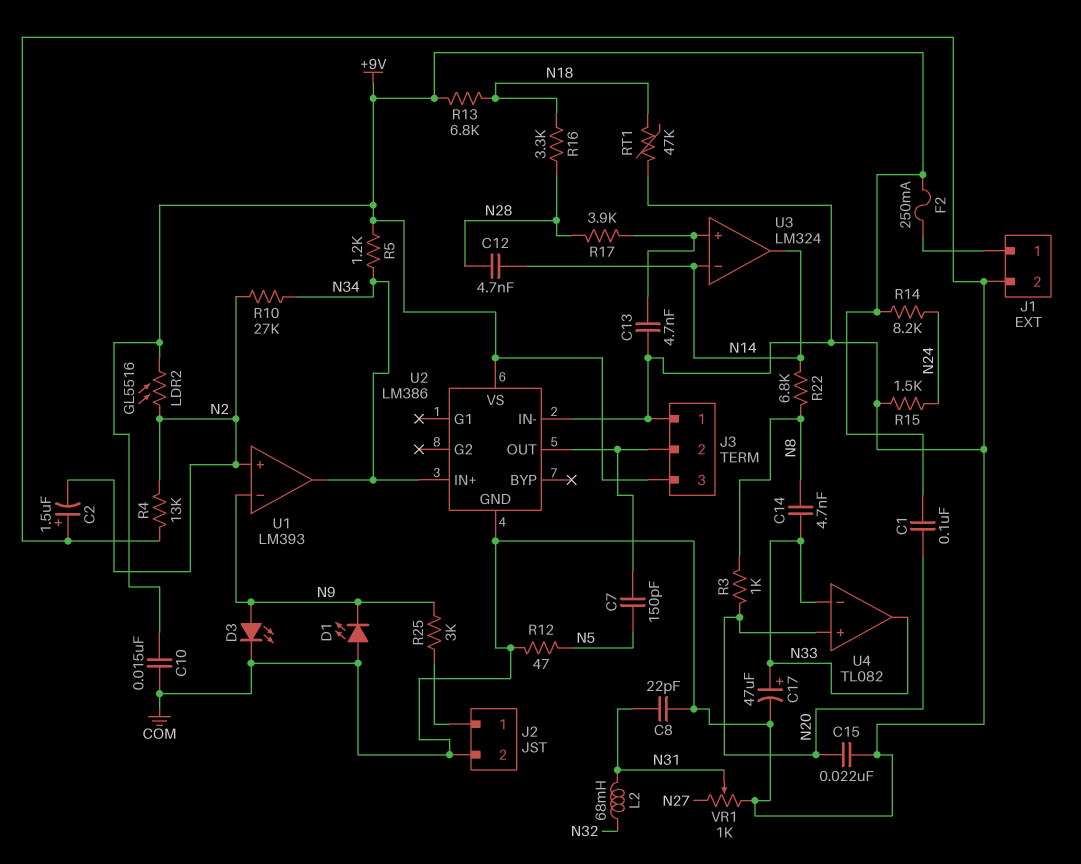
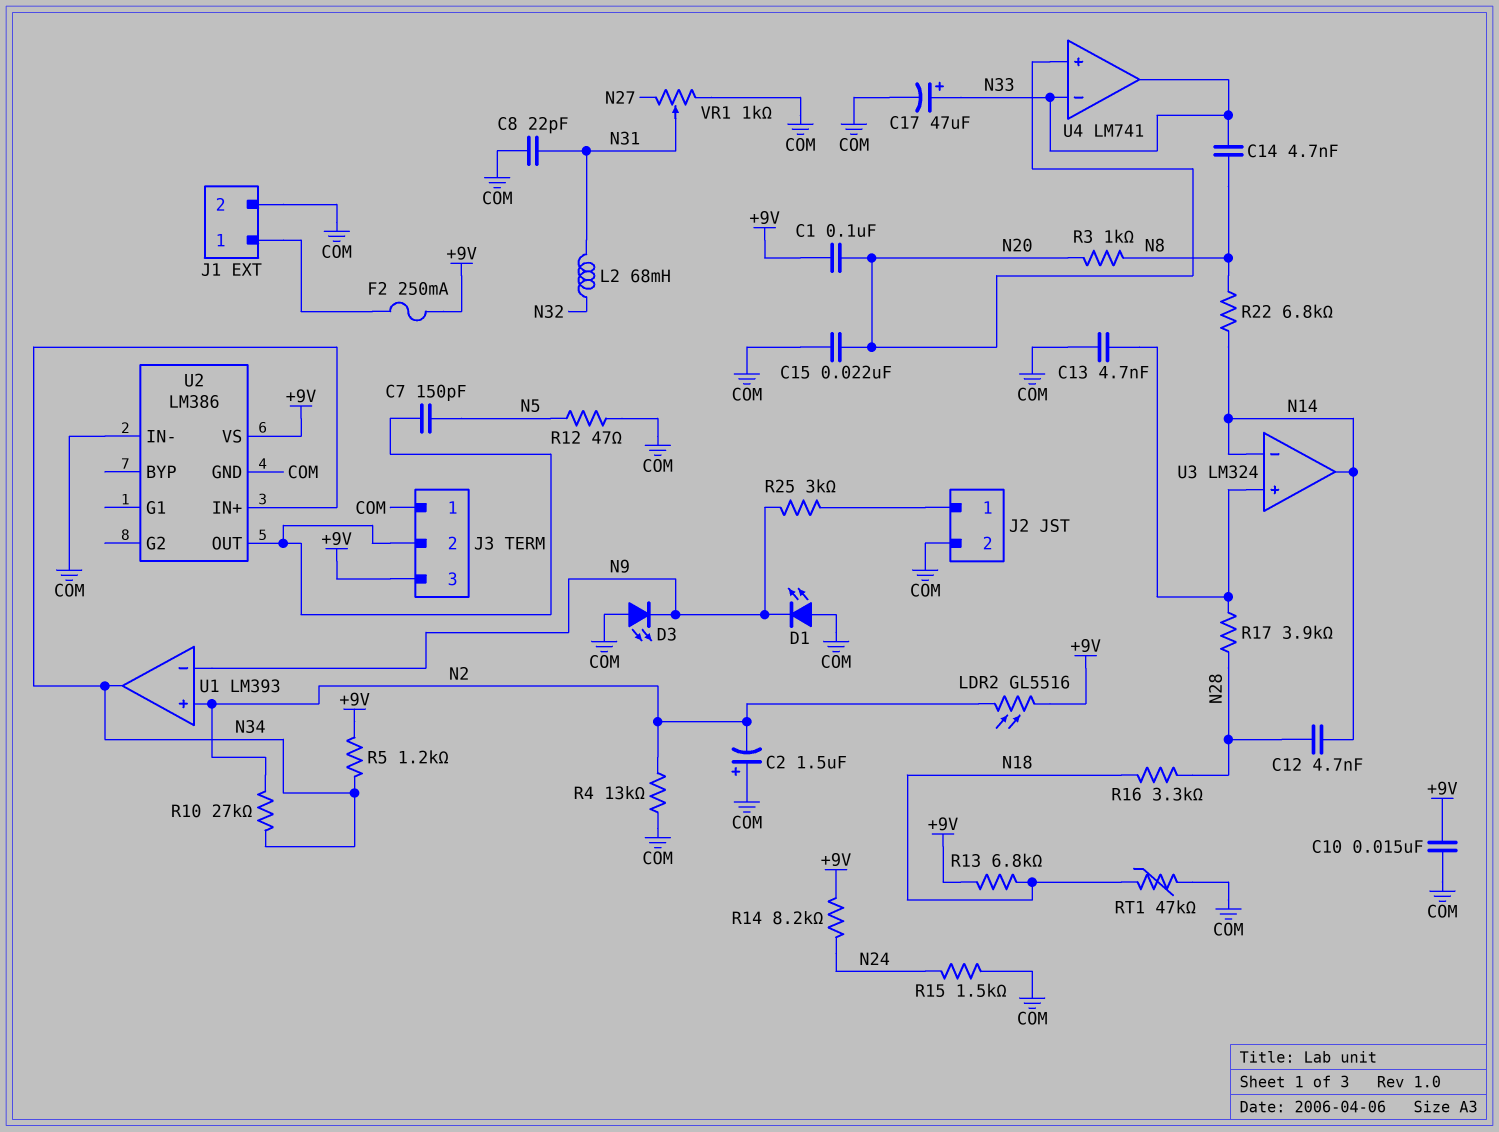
D3: LED (A N9, K COM) -> LED (A COM, K N9)
U4: TL082 -> LM741

